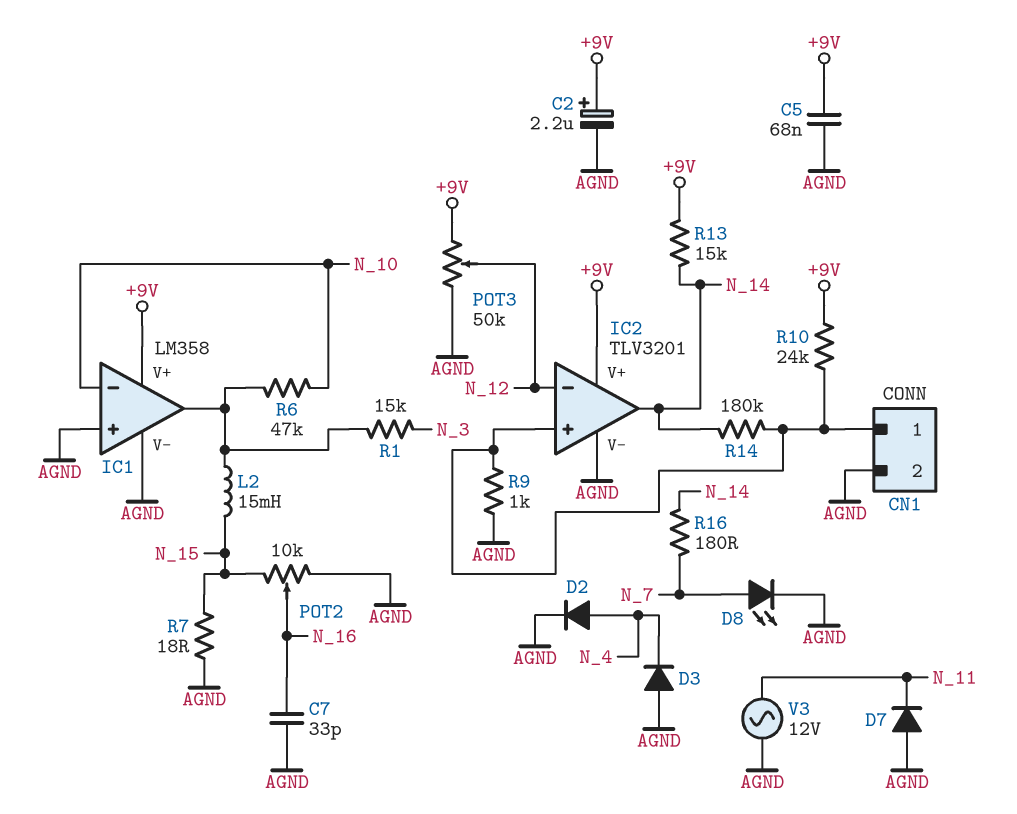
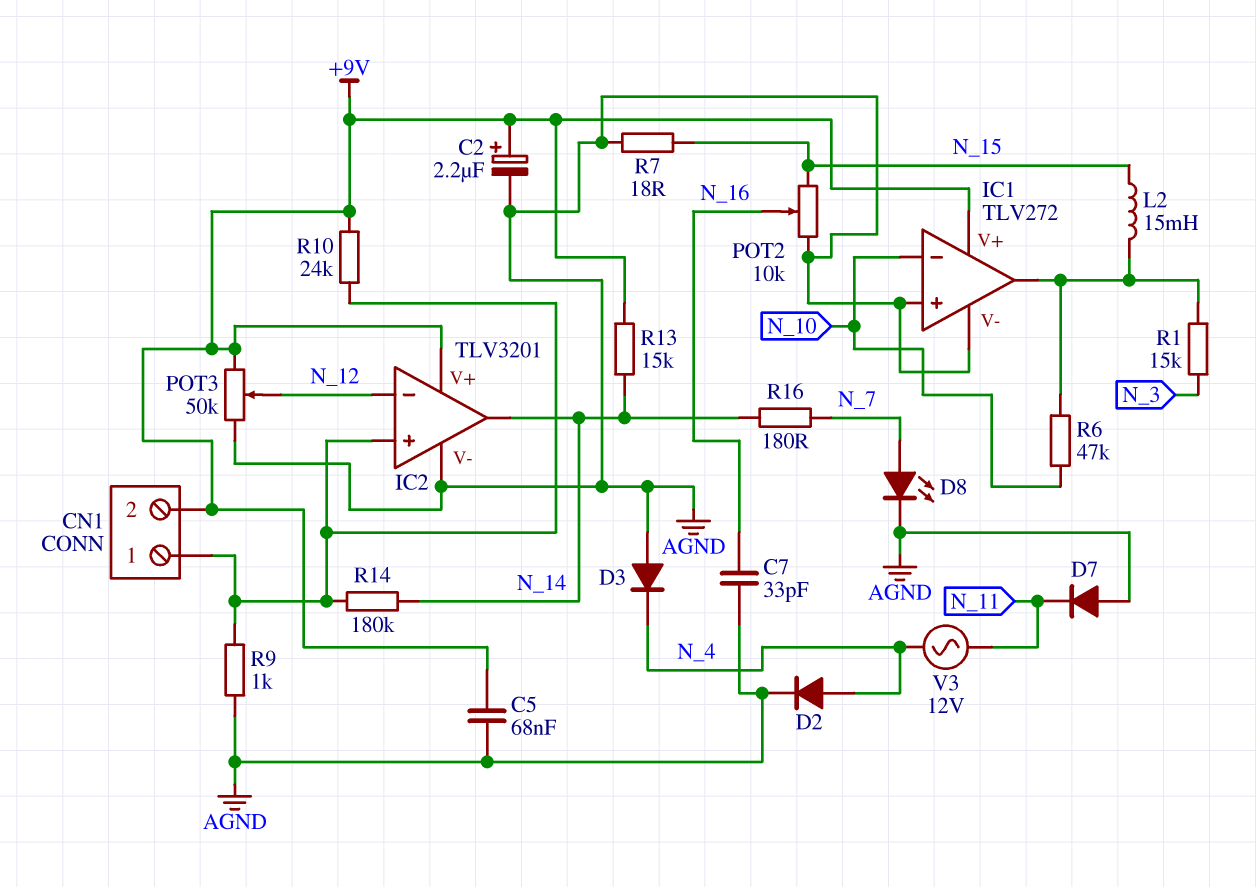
CN1 pin 2: AGND -> +9V
IC1: LM358 -> TLV272
V3: AC 12V (AGND, N_11) -> AC 12V (N_4, N_11)

